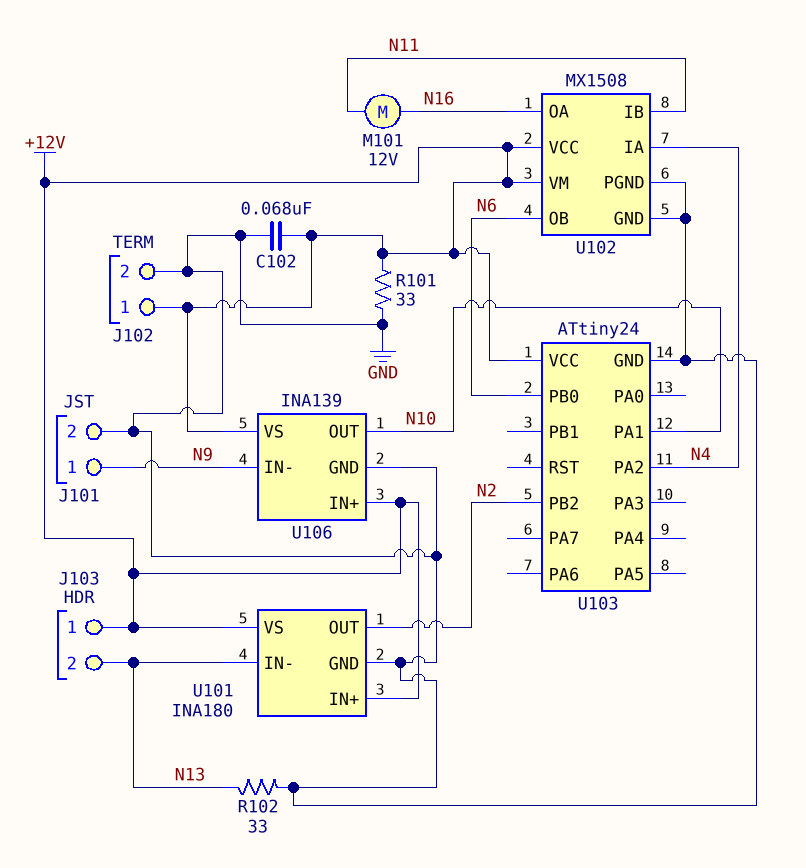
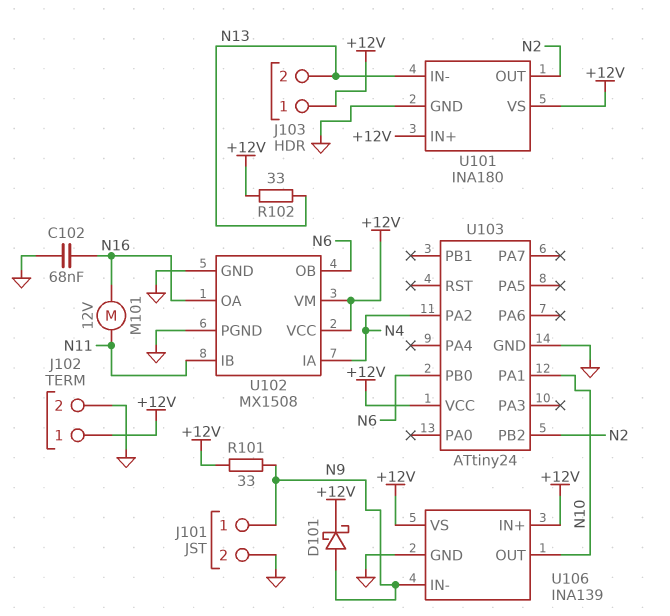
C102: 68nF (+12V, GND) -> 68nF (GND, N16)
D101: none -> schottky (A N9, K +12V)
R101: 33 (+12V, GND) -> 33 (+12V, N9)
R102: 33 (GND, N13) -> 33 (+12V, N13)

